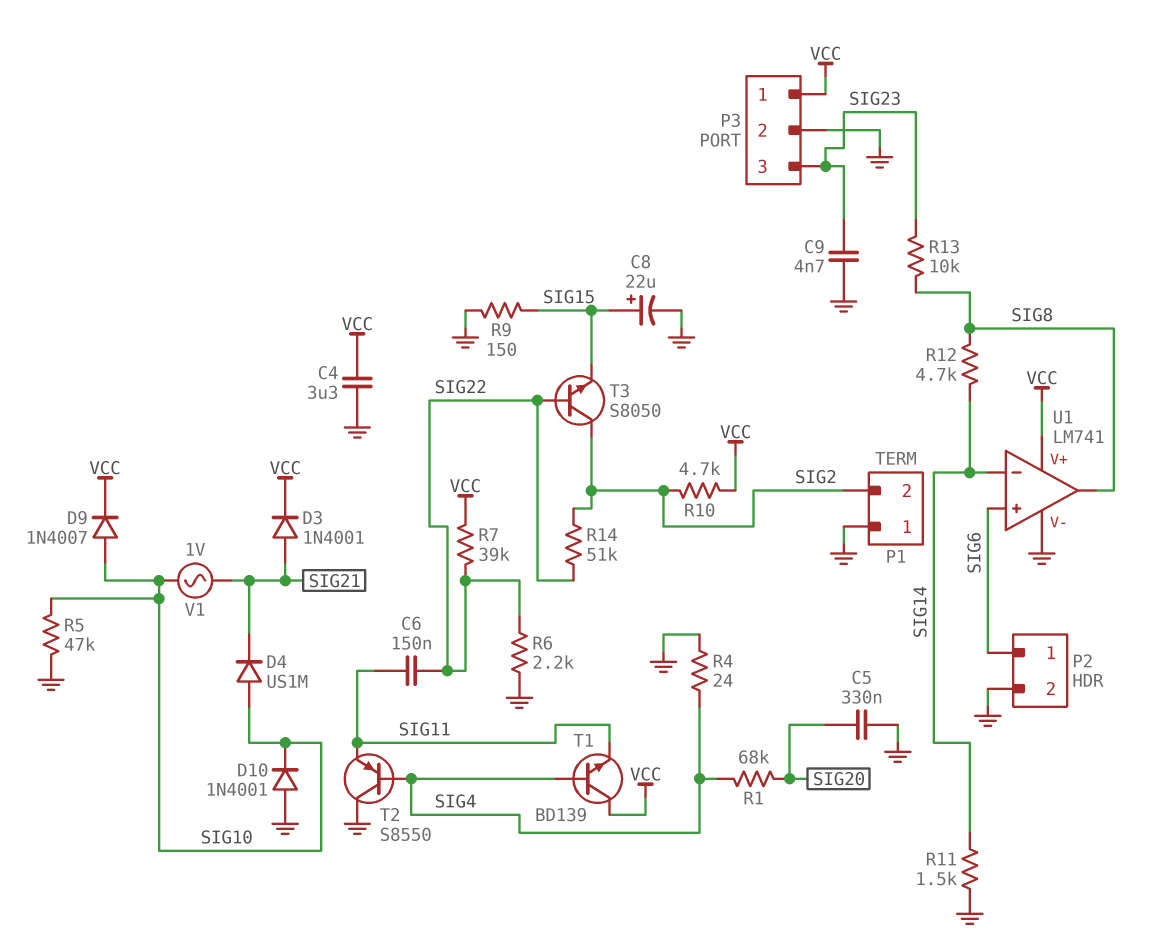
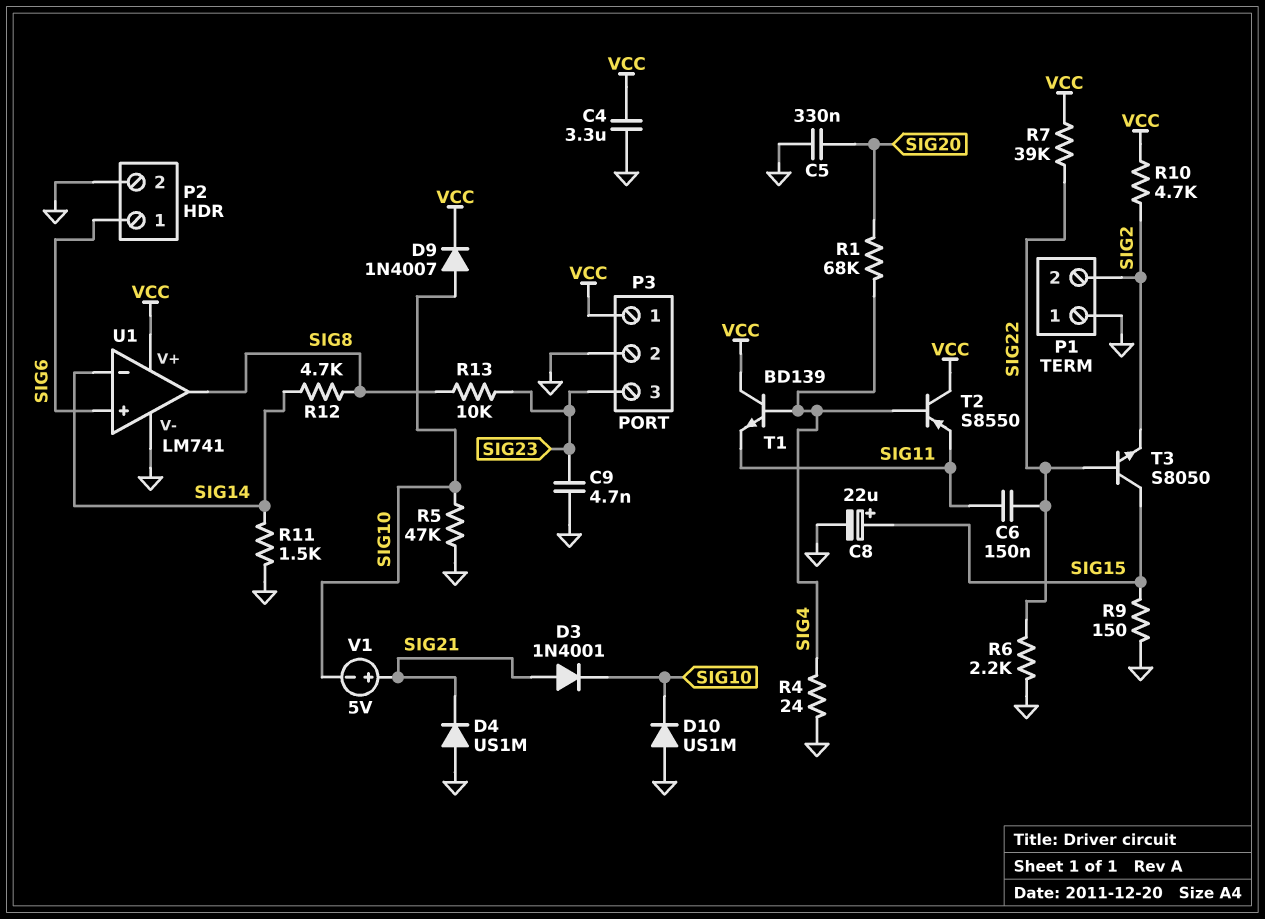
D3: diode 1N4001 (A SIG21, K VCC) -> diode 1N4001 (A SIG21, K SIG10)
D4: diode US1M (A SIG10, K SIG21) -> diode US1M (A GND, K SIG21)
D10: diode 1N4001 (A GND, K SIG10) -> diode US1M (A GND, K SIG10)
R14: 51k (SIG2, SIG22) -> none
T2: PNP S8550 (B SIG4, C GND, E SIG11) -> PNP S8550 (B SIG4, C VCC, E SIG11)
T3: NPN S8050 (B SIG22, C SIG2, E SIG15) -> NPN S8050 (B SIG22, C SIG15, E SIG2)
V1: AC 1V (SIG10, SIG21) -> 5V (plus SIG21, minus SIG10)

